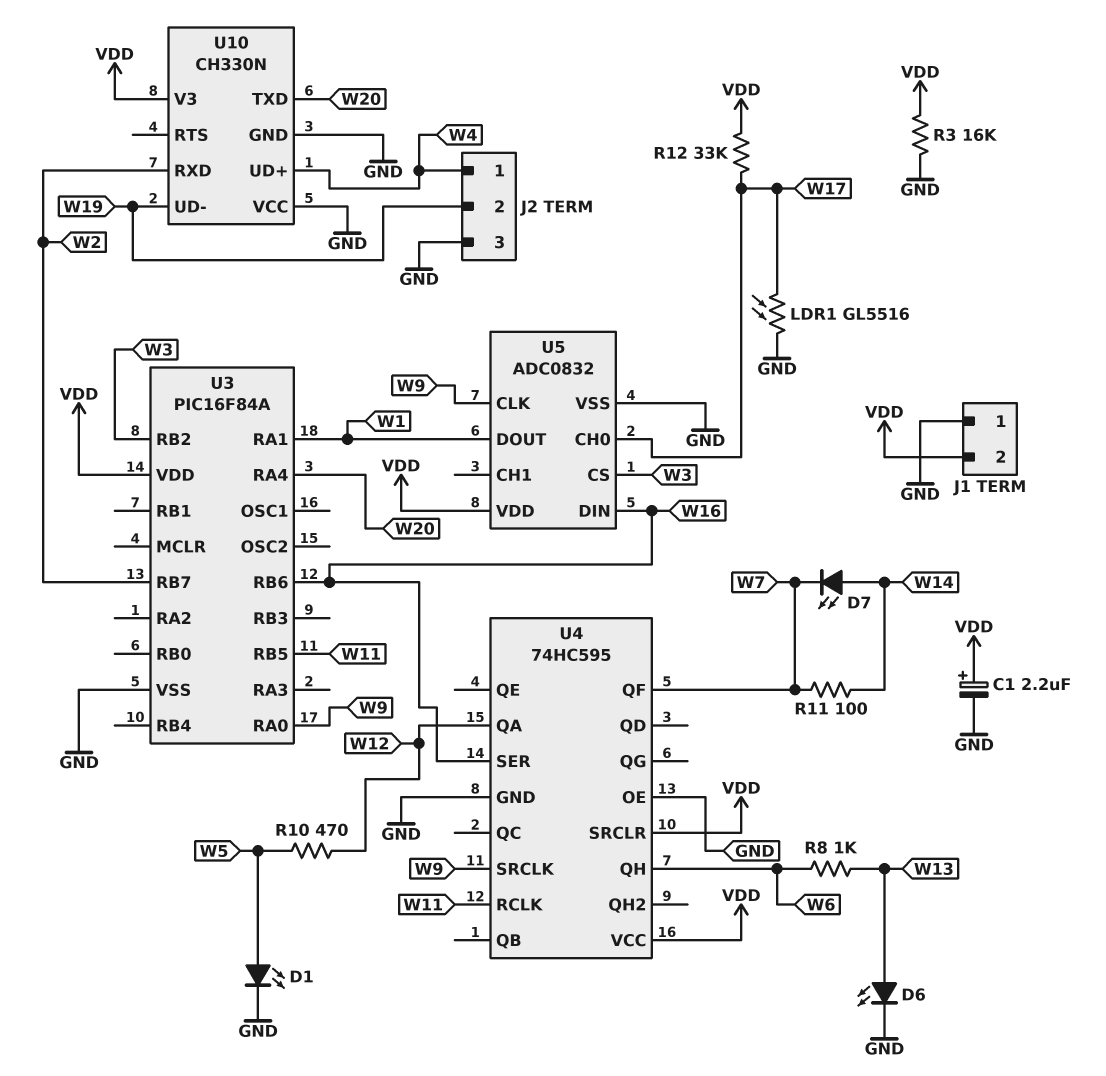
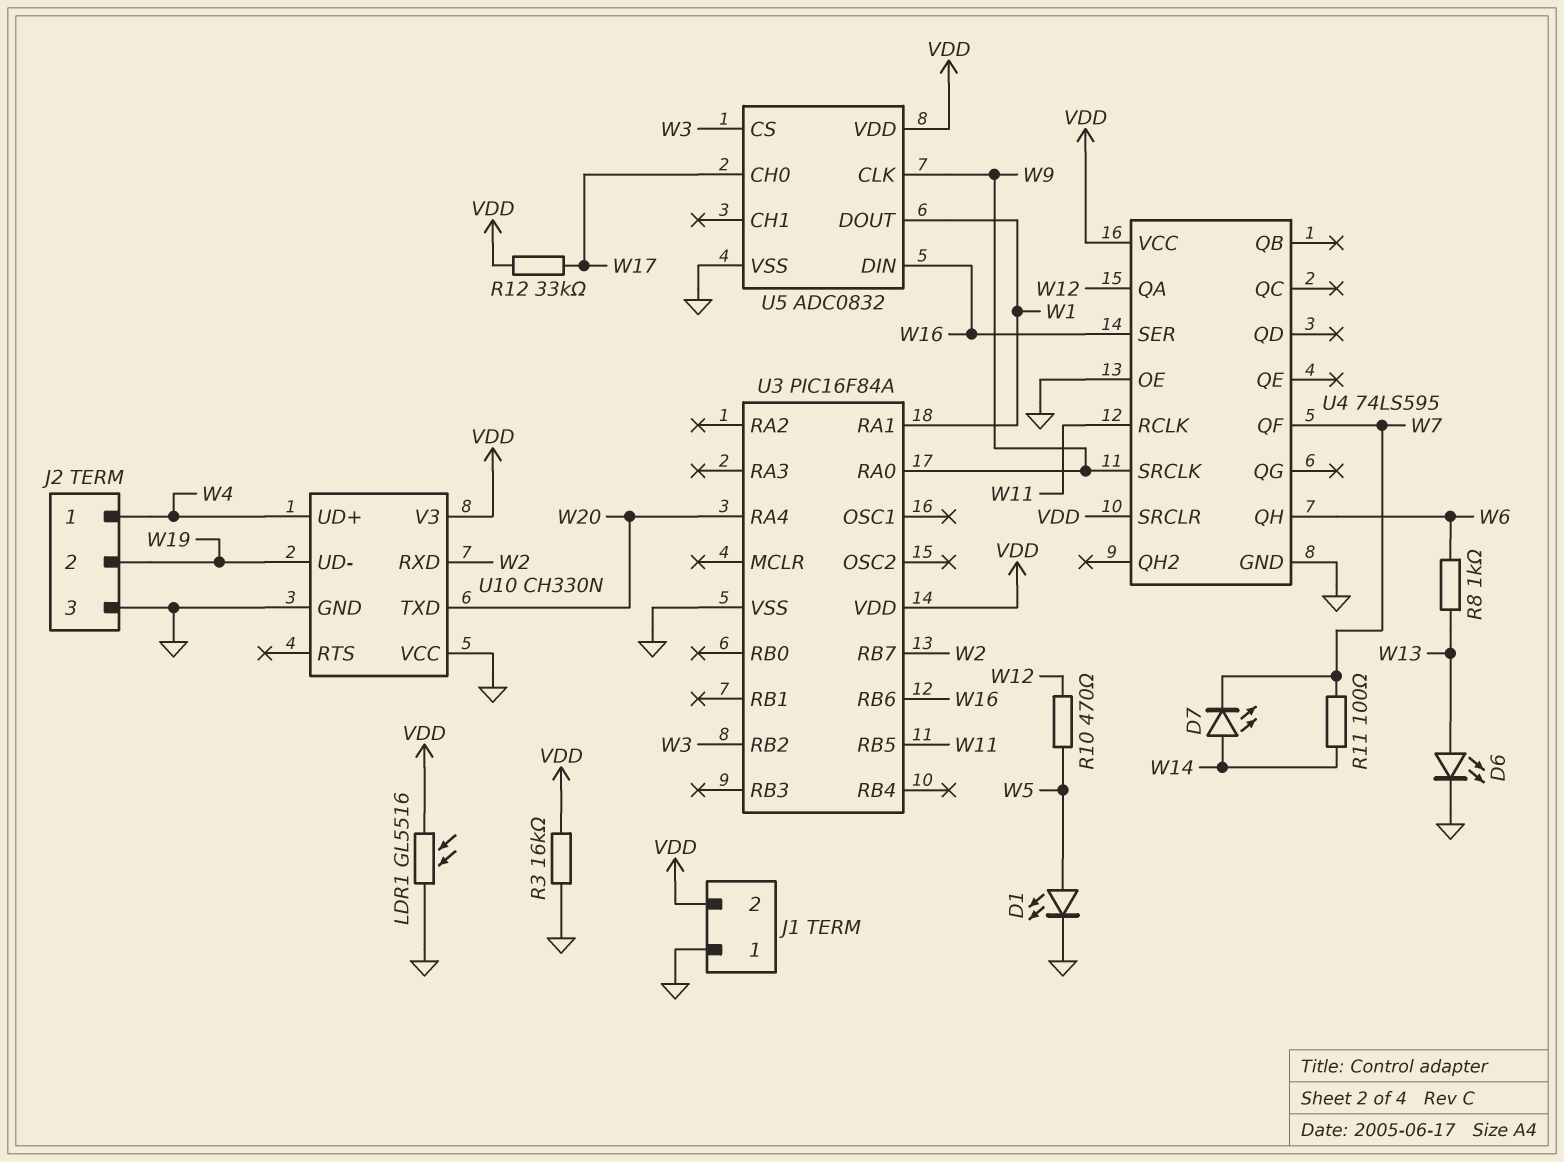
C1: 2.2uF (plus VDD, minus GND) -> none
LDR1: GL5516 (GND, W17) -> GL5516 (GND, VDD)
U4: 74HC595 -> 74LS595

